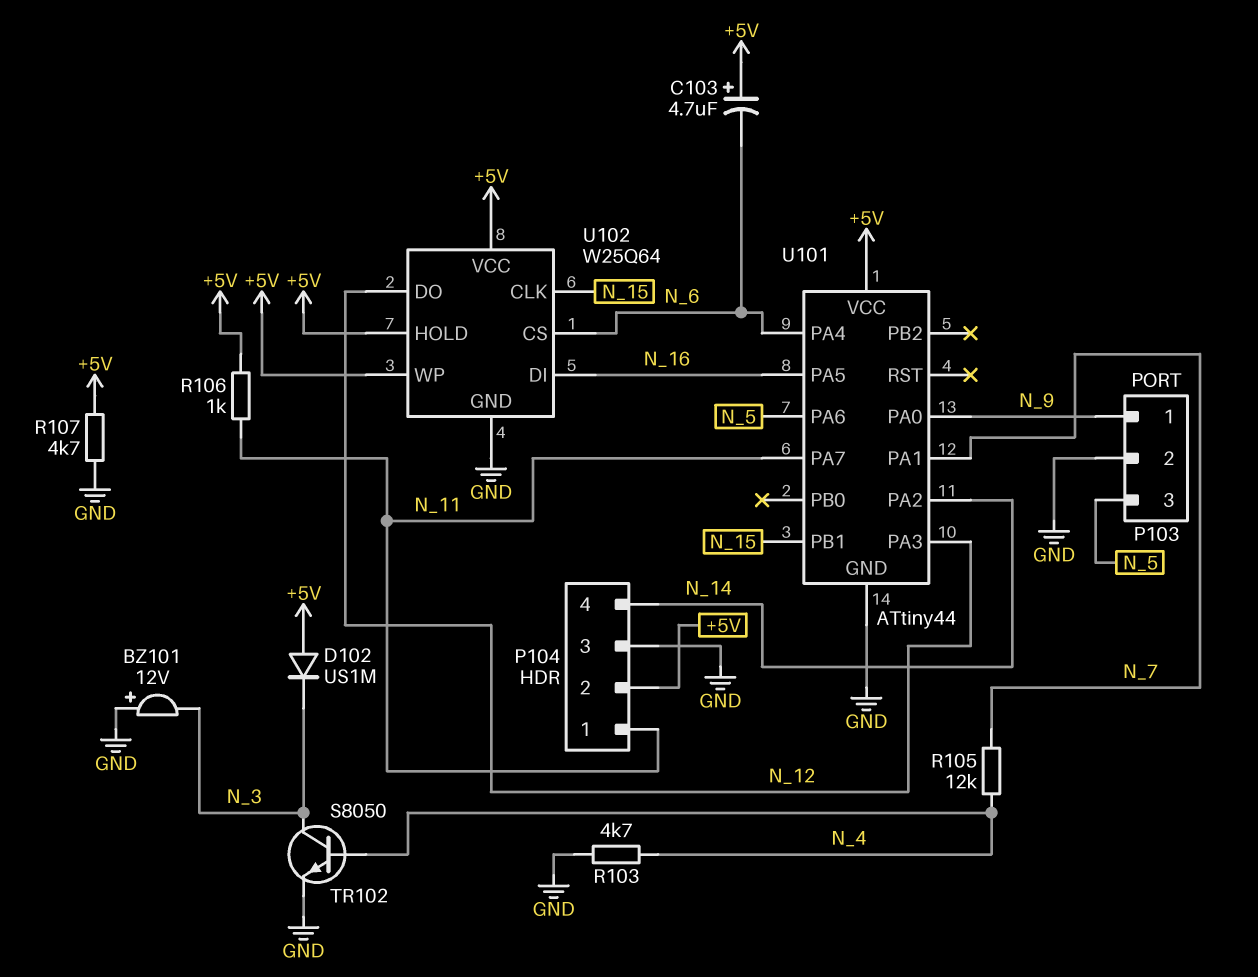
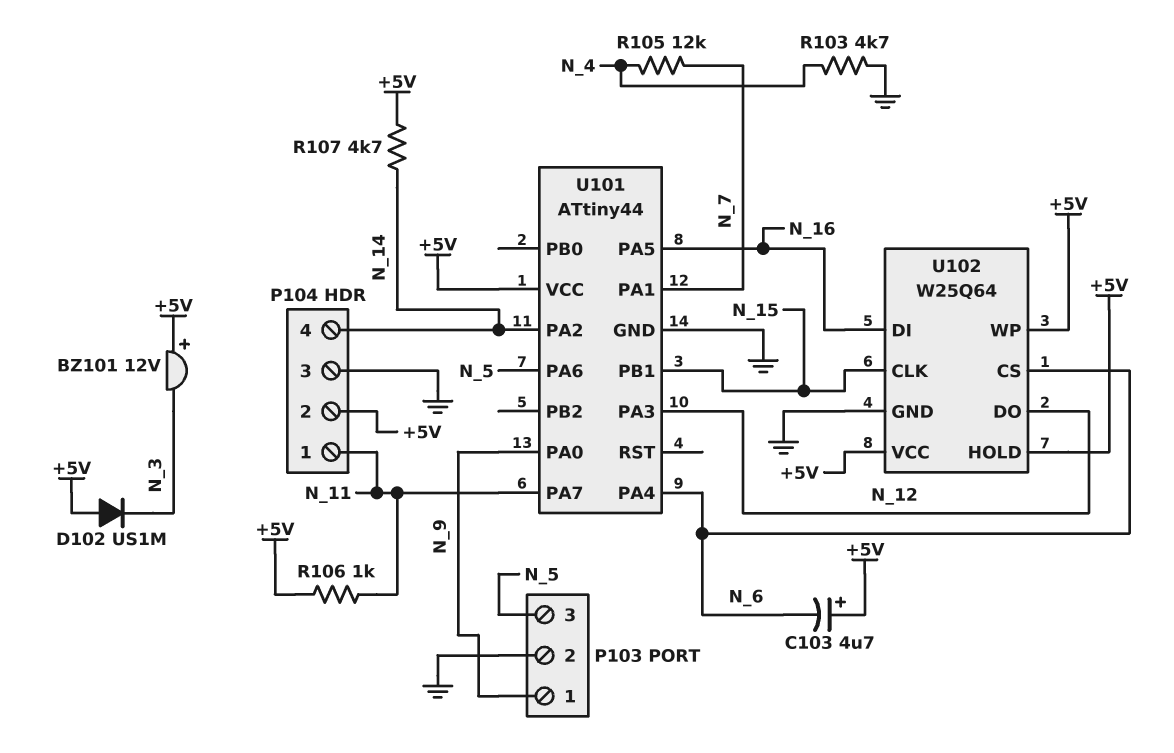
BZ101: buzzer 12V (plus GND, minus N_3) -> buzzer 12V (plus +5V, minus N_3)
R107: 4.7k (+5V, GND) -> 4.7k (+5V, N_14)
TR102: NPN S8050 (B N_4, C N_3, E GND) -> none

